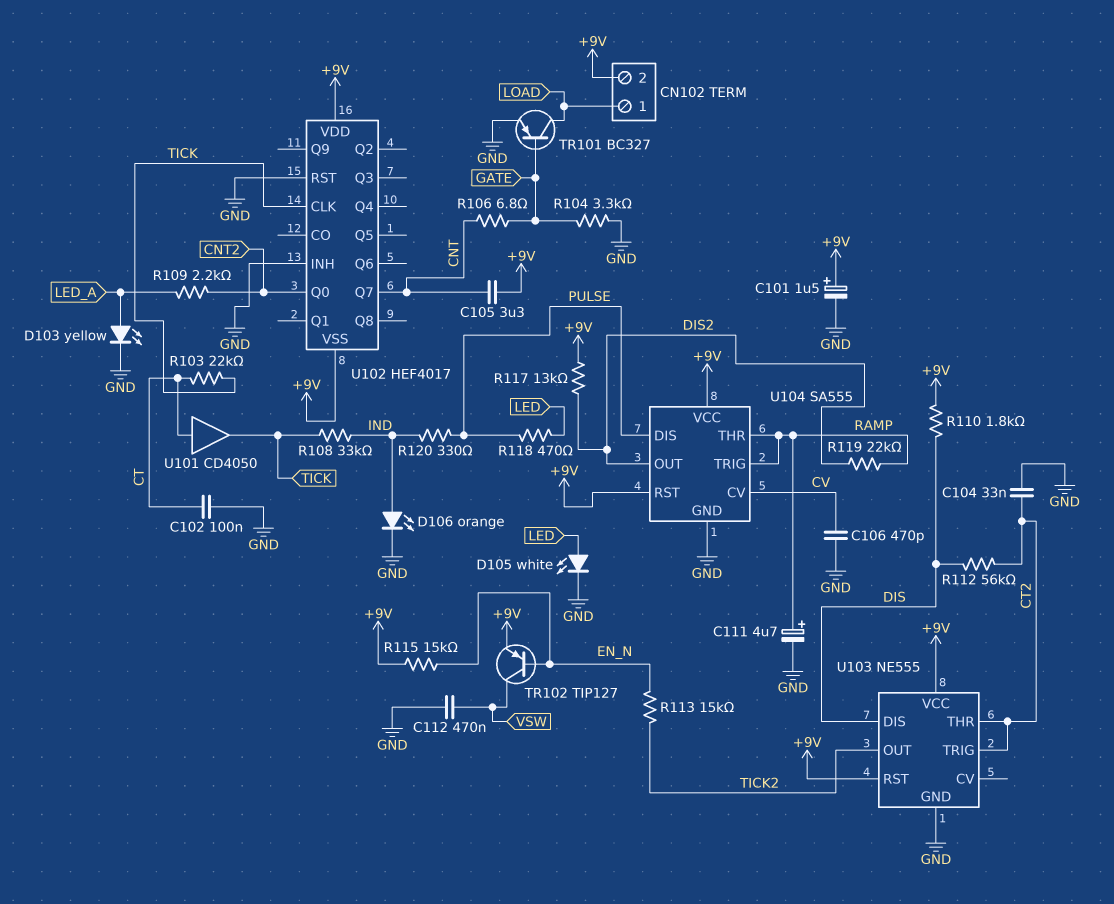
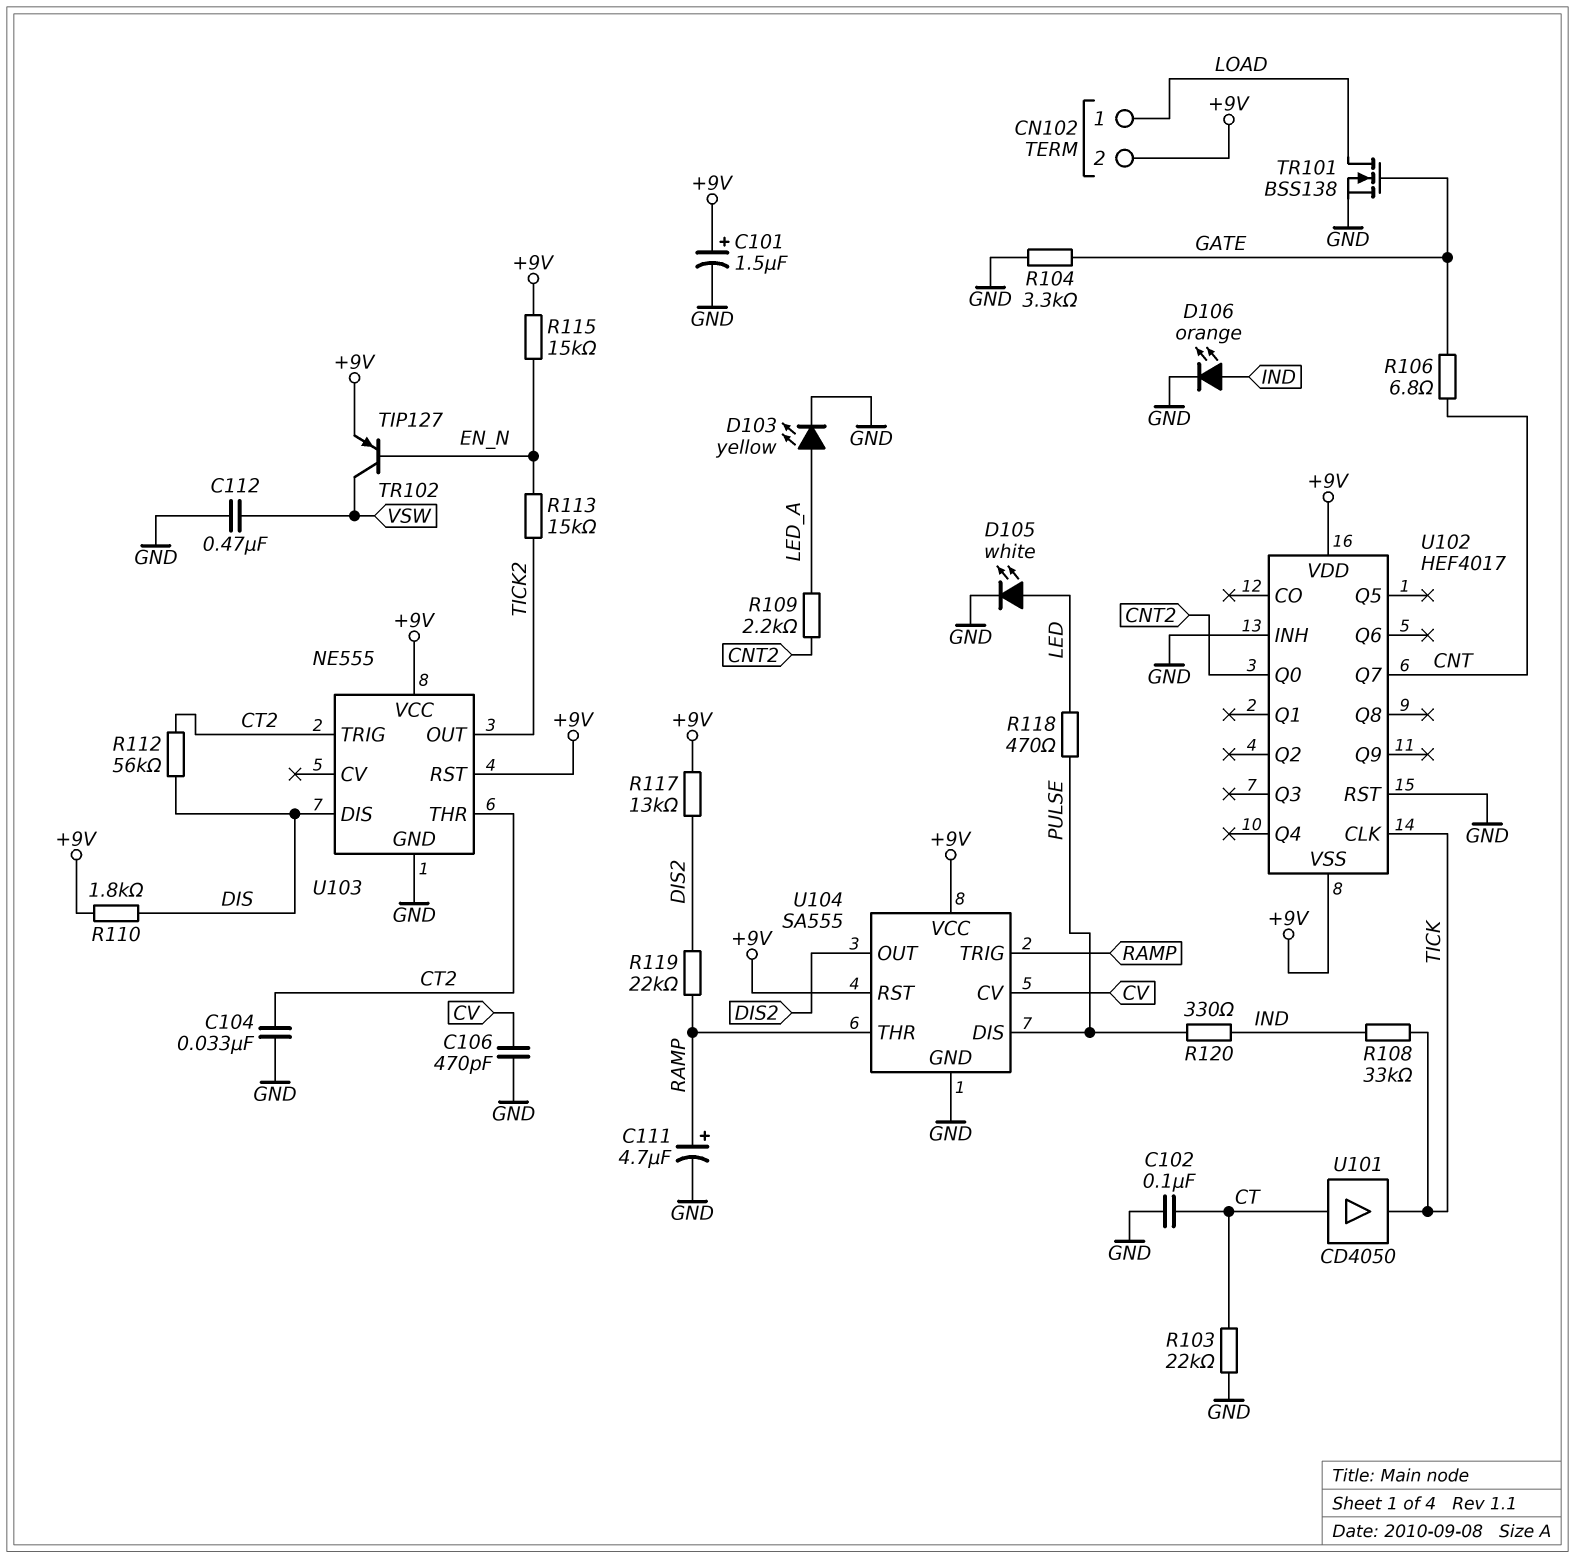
C105: 3.3uF (+9V, CNT) -> none
R103: 22k (CT, TICK) -> 22k (CT, GND)
TR101: PNP BC327 (B GATE, C LOAD, E GND) -> NMOS BSS138 (G GATE, D LOAD, S GND)

